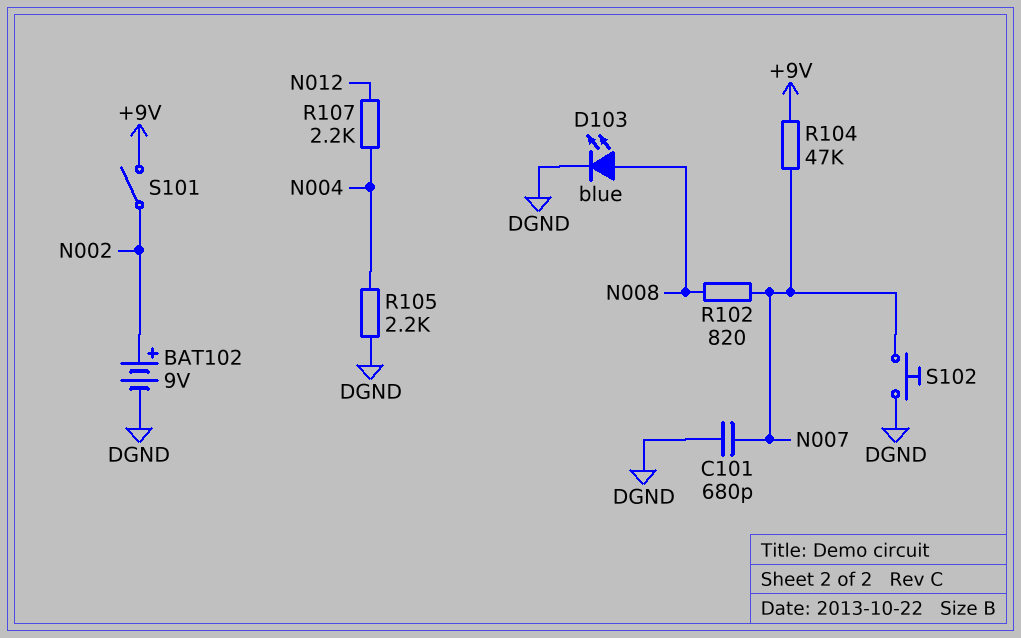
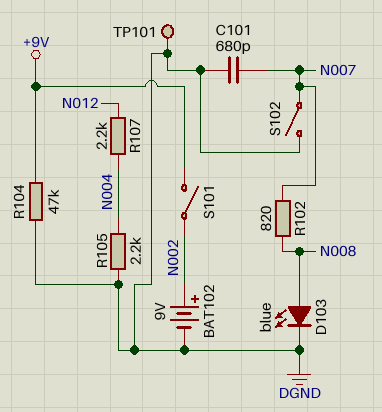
R104: 47k (+9V, N007) -> 47k (+9V, DGND)
S102: button (DGND, N007) -> switch (DGND, N007)
TP101: none -> test point (DGND)

